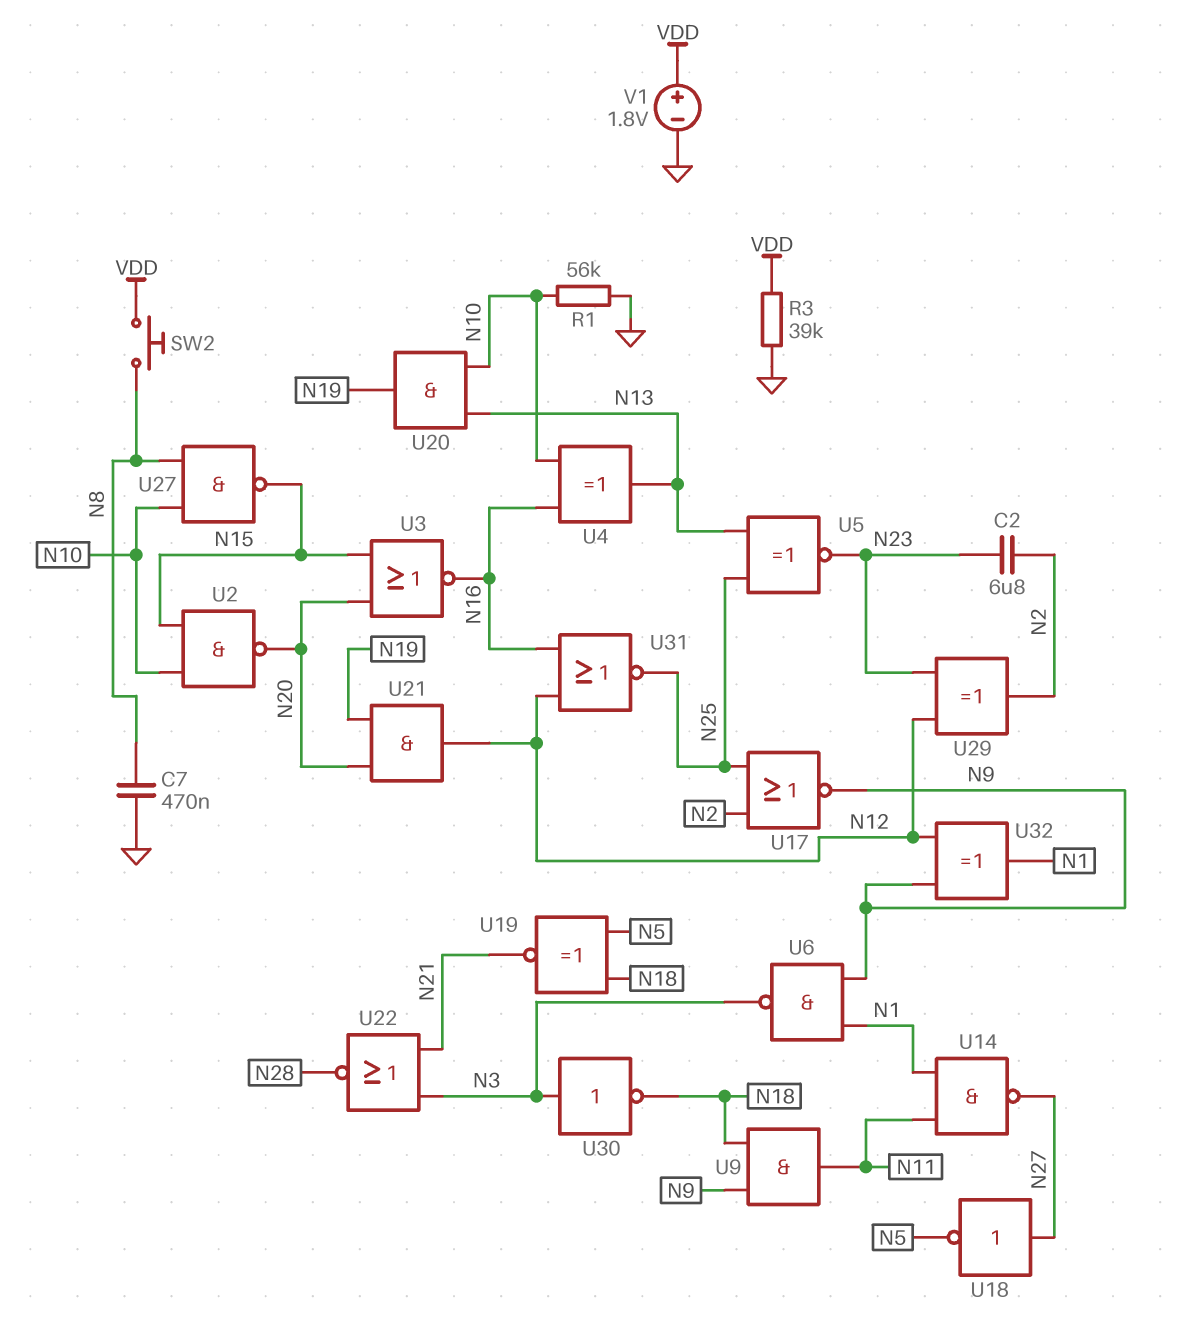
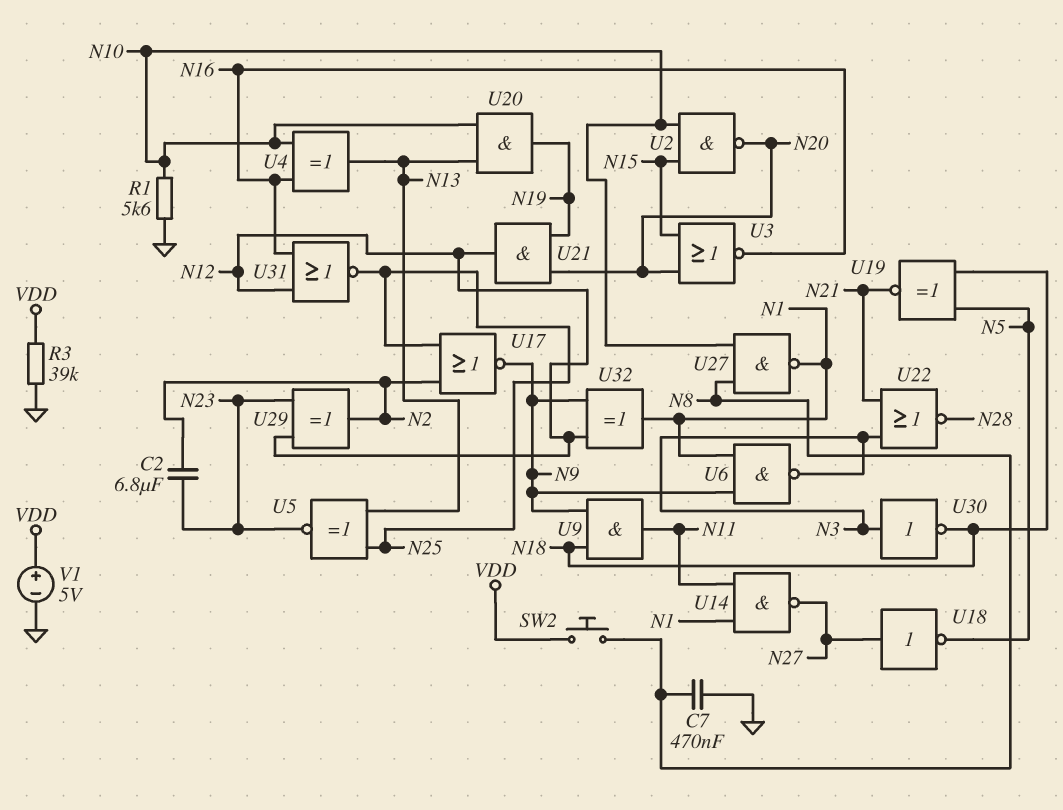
R1: 56k (GND, N10) -> 5.6k (GND, N10)
U27: NAND (in N8, in N10, out N15) -> NAND (in N8, in N10, out N1)
V1: 1.8V (plus VDD, minus GND) -> 5V (plus VDD, minus GND)

